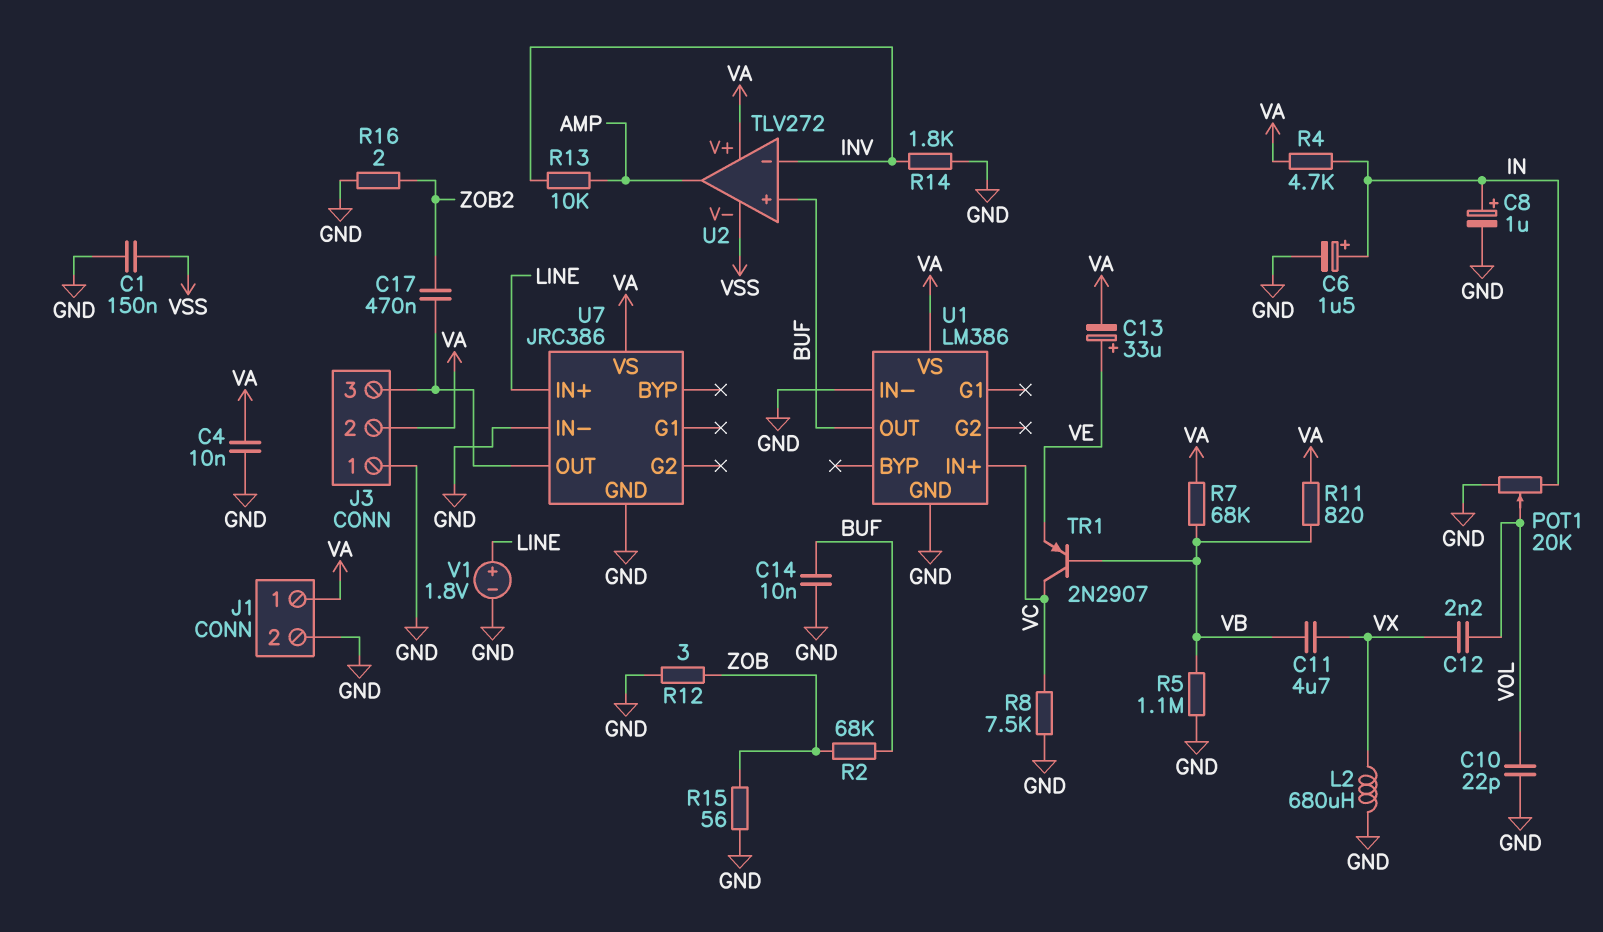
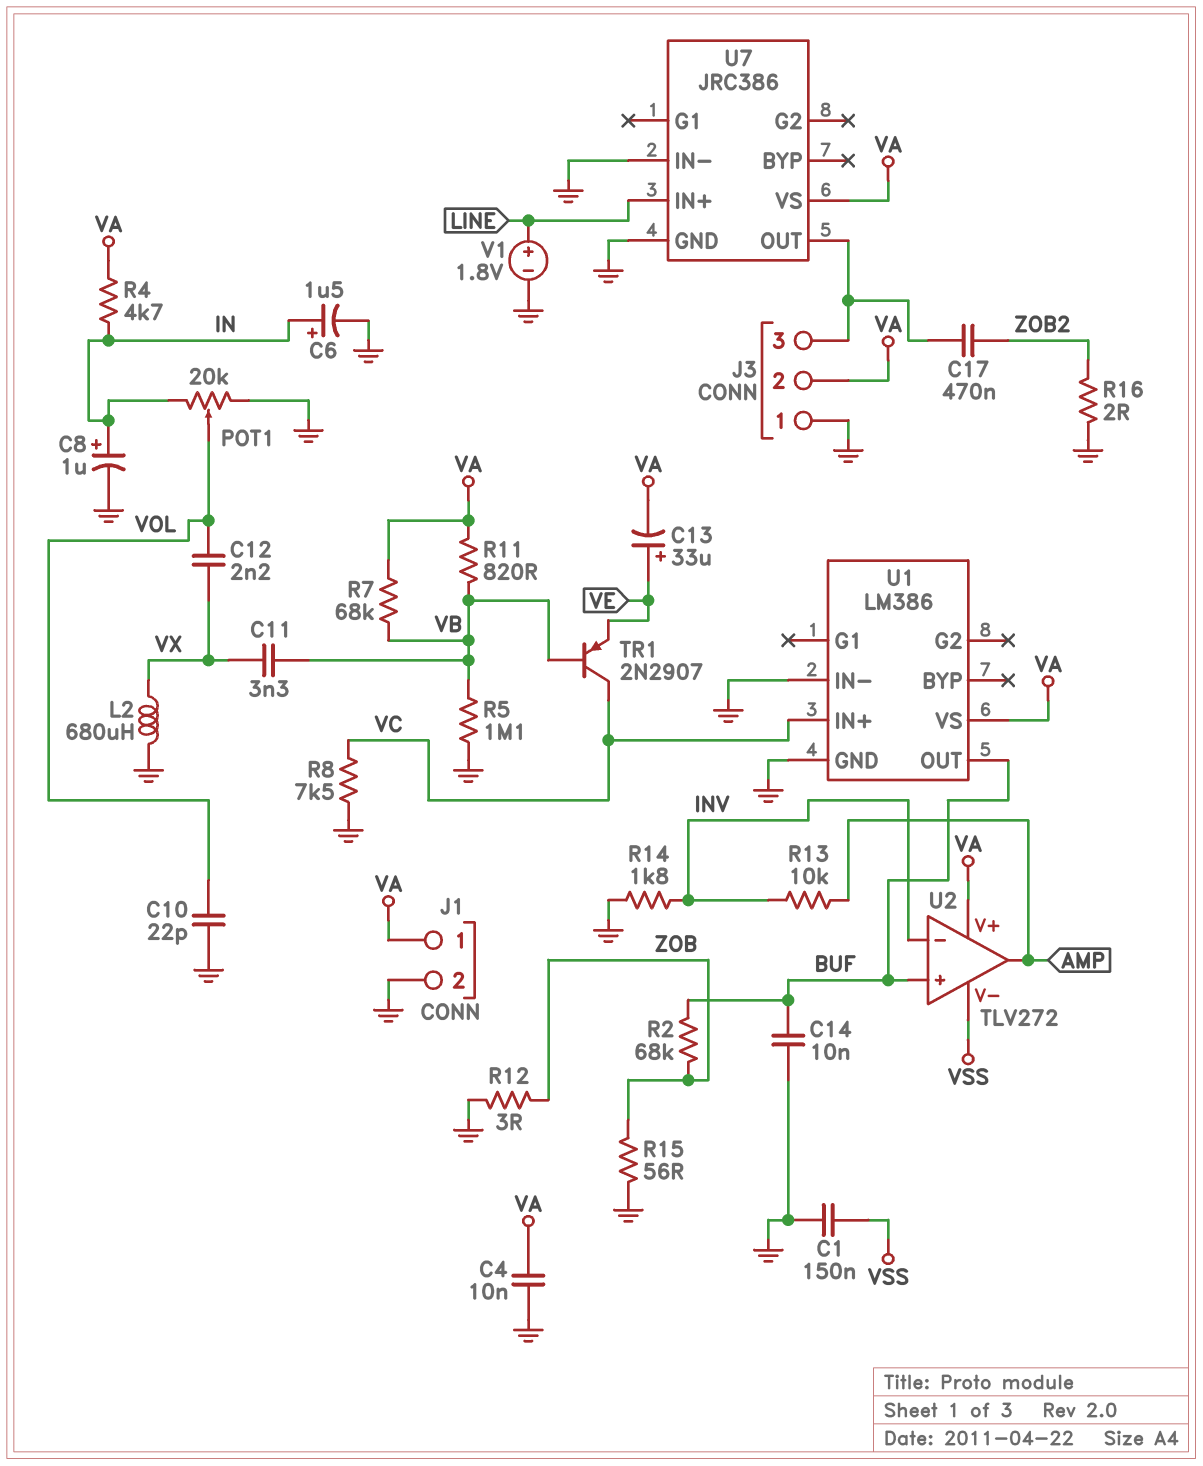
C11: 4.7uF (VB, VX) -> 3.3nF (VB, VX)

